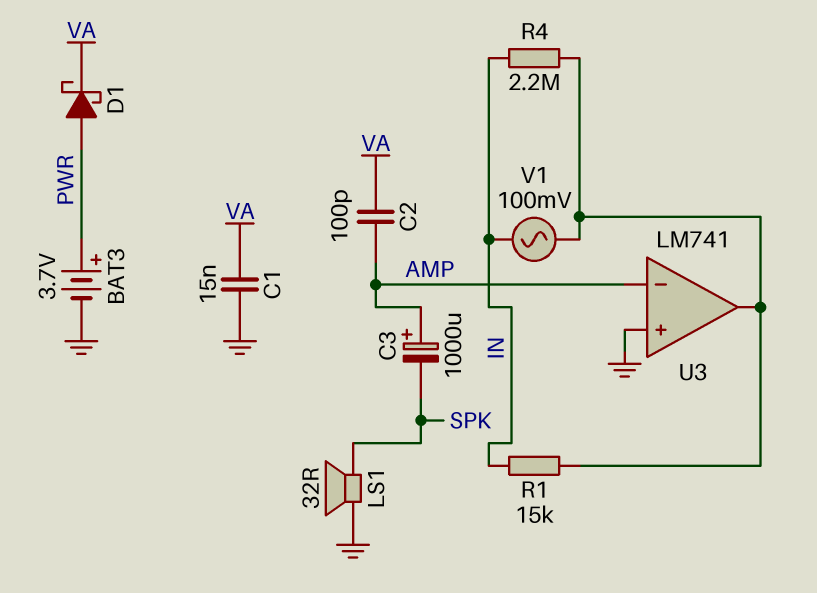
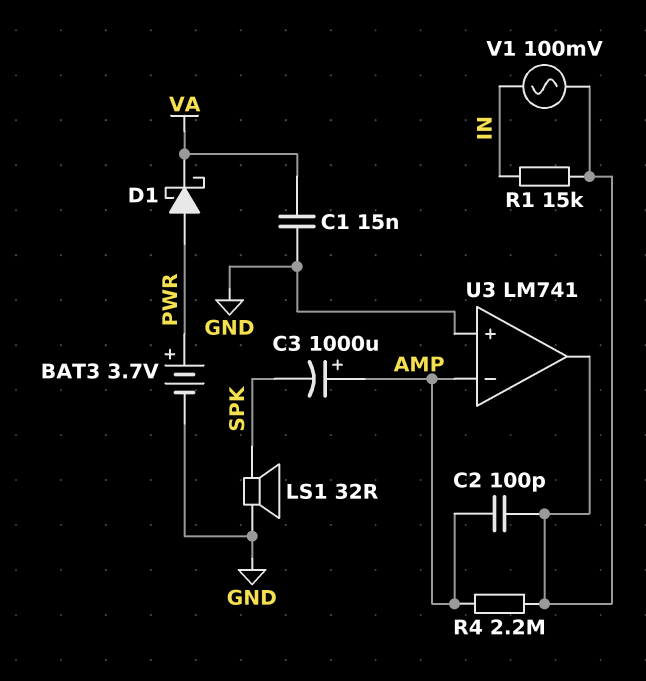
C2: 100pF (AMP, VA) -> 100pF (AMP, U3/out)
R4: 2.2M (IN, U3/out) -> 2.2M (AMP, U3/out)

